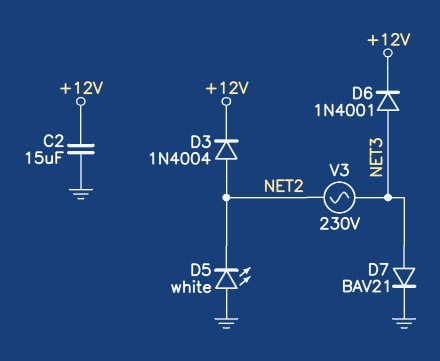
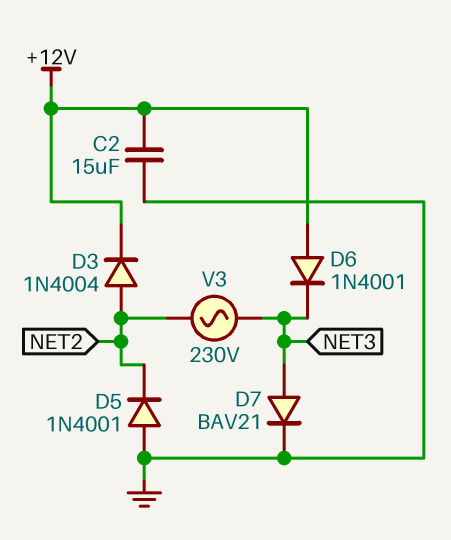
D5: LED white (A GND, K NET2) -> diode 1N4001 (A GND, K NET2)
D6: diode 1N4001 (A NET3, K +12V) -> diode 1N4001 (A +12V, K NET3)

